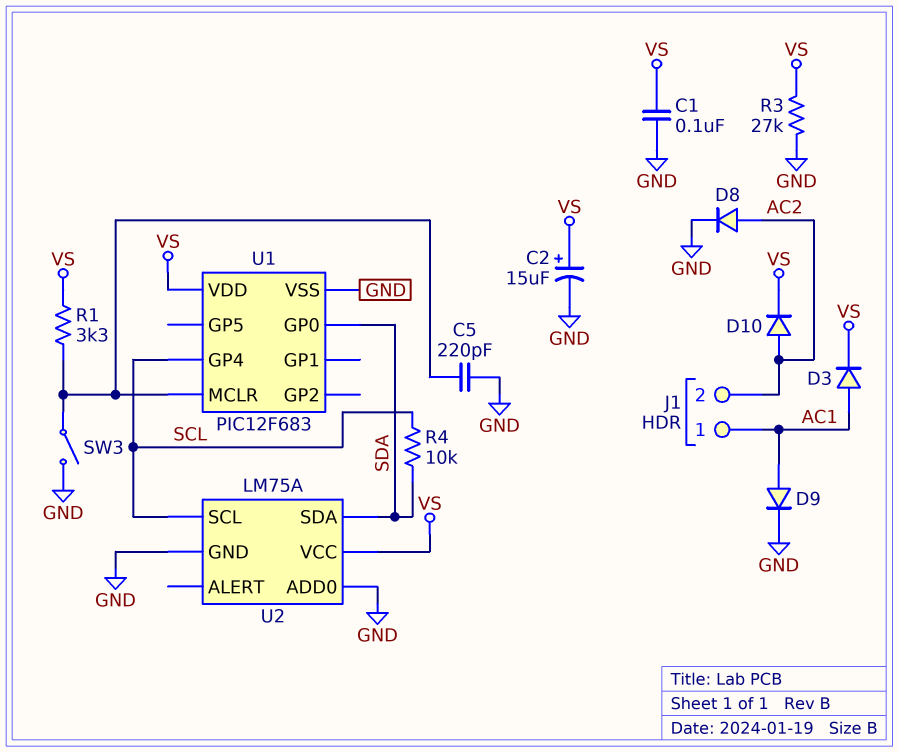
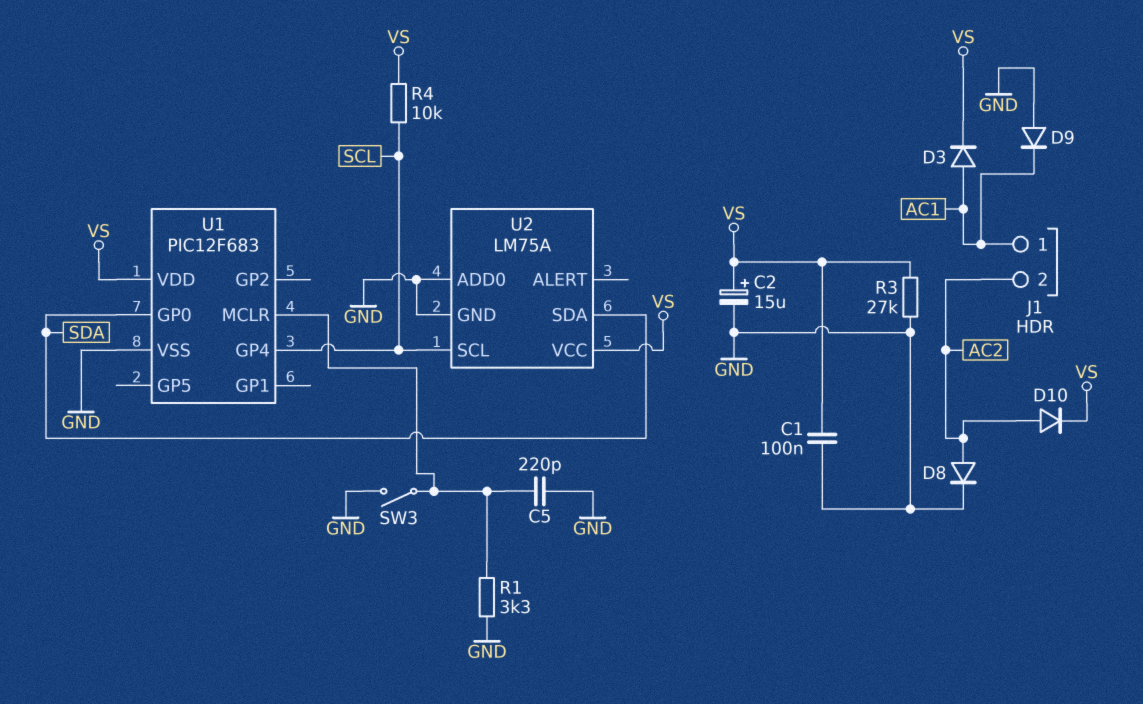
D9: diode (A AC1, K GND) -> diode (A GND, K AC1)
R1: 3.3k (U1/MCLR, VS) -> 3.3k (GND, U1/MCLR)
R4: 10k (SCL, SDA) -> 10k (SCL, VS)

